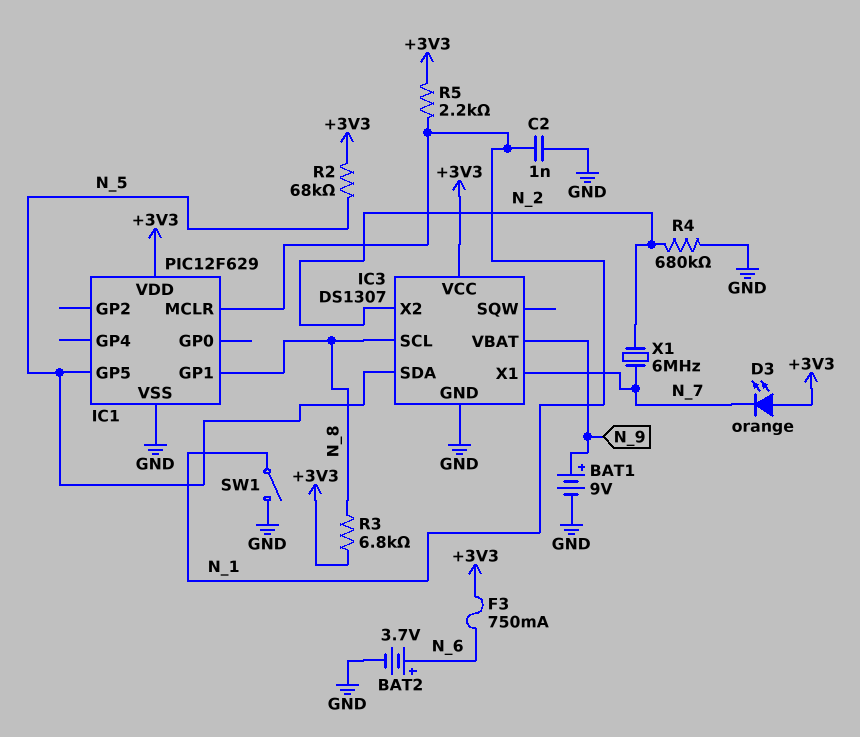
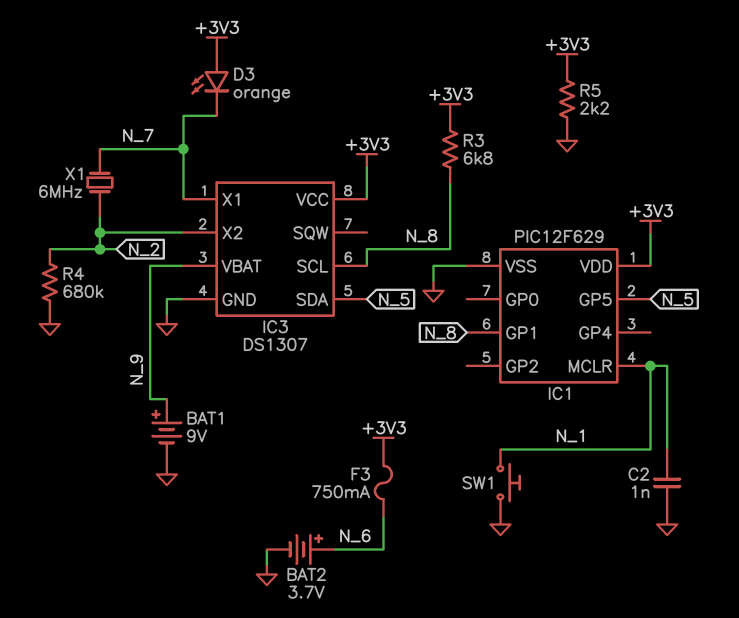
R2: 68k (+3V3, N_5) -> none
R5: 2.2k (+3V3, N_1) -> 2.2k (+3V3, GND)
SW1: switch (GND, N_1) -> button (GND, N_1)

